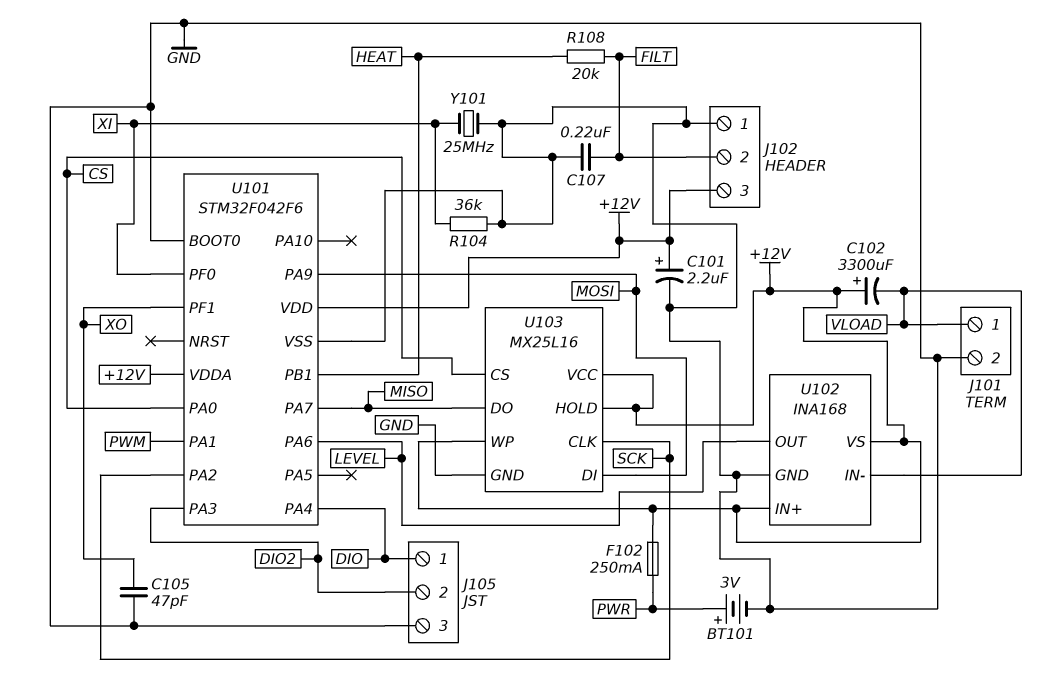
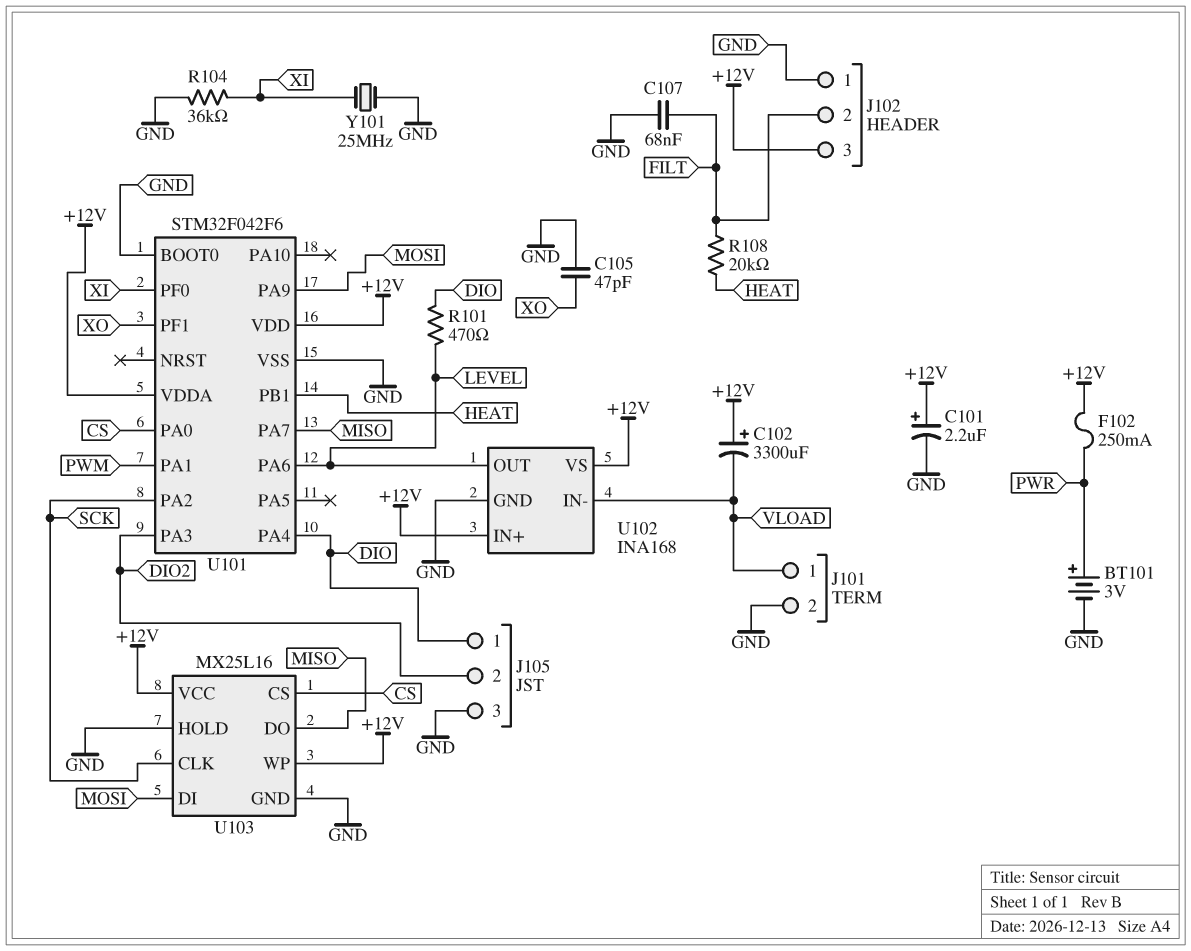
C107: 220nF (FILT, GND) -> 68nF (FILT, GND)
R101: none -> 470 (DIO, LEVEL)
U103 pin HOLD: +12V -> GND

